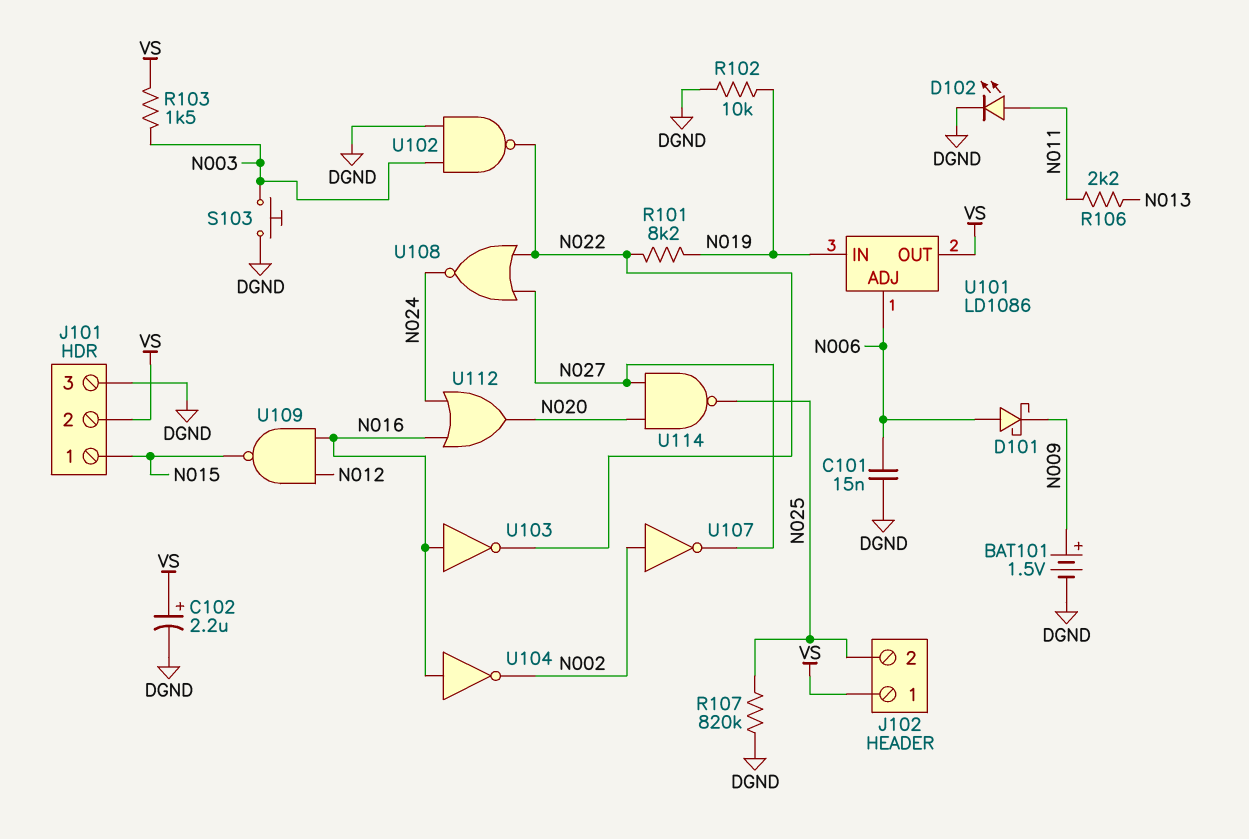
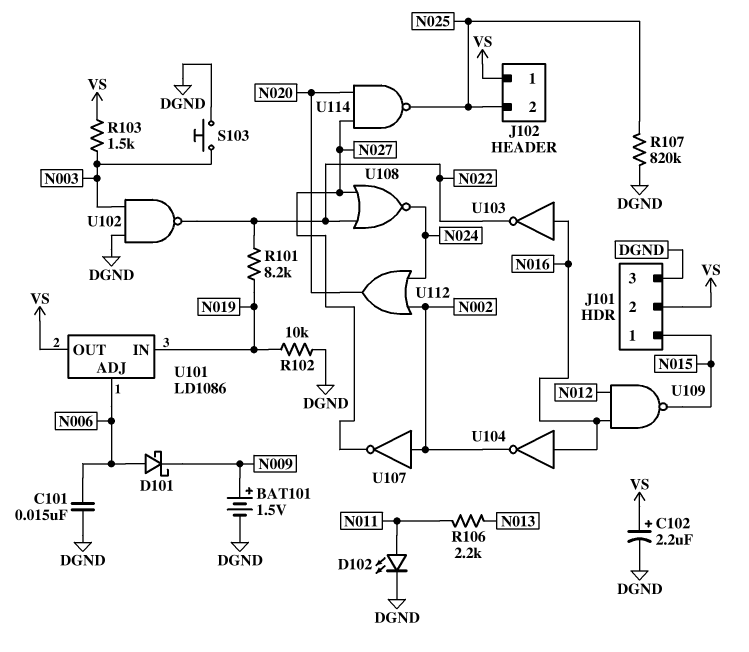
U112: OR (in N016, in N024, out N020) -> OR (in N002, in N024, out N020)

